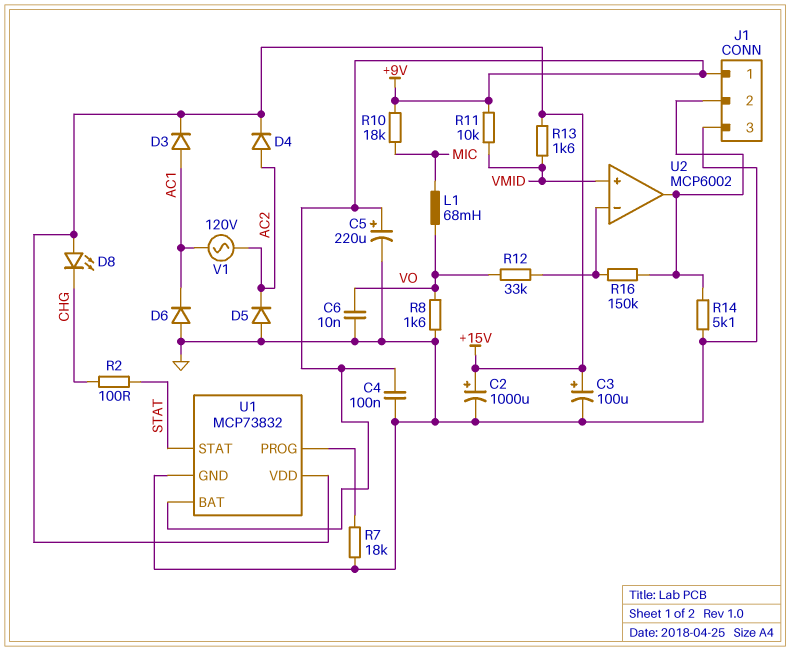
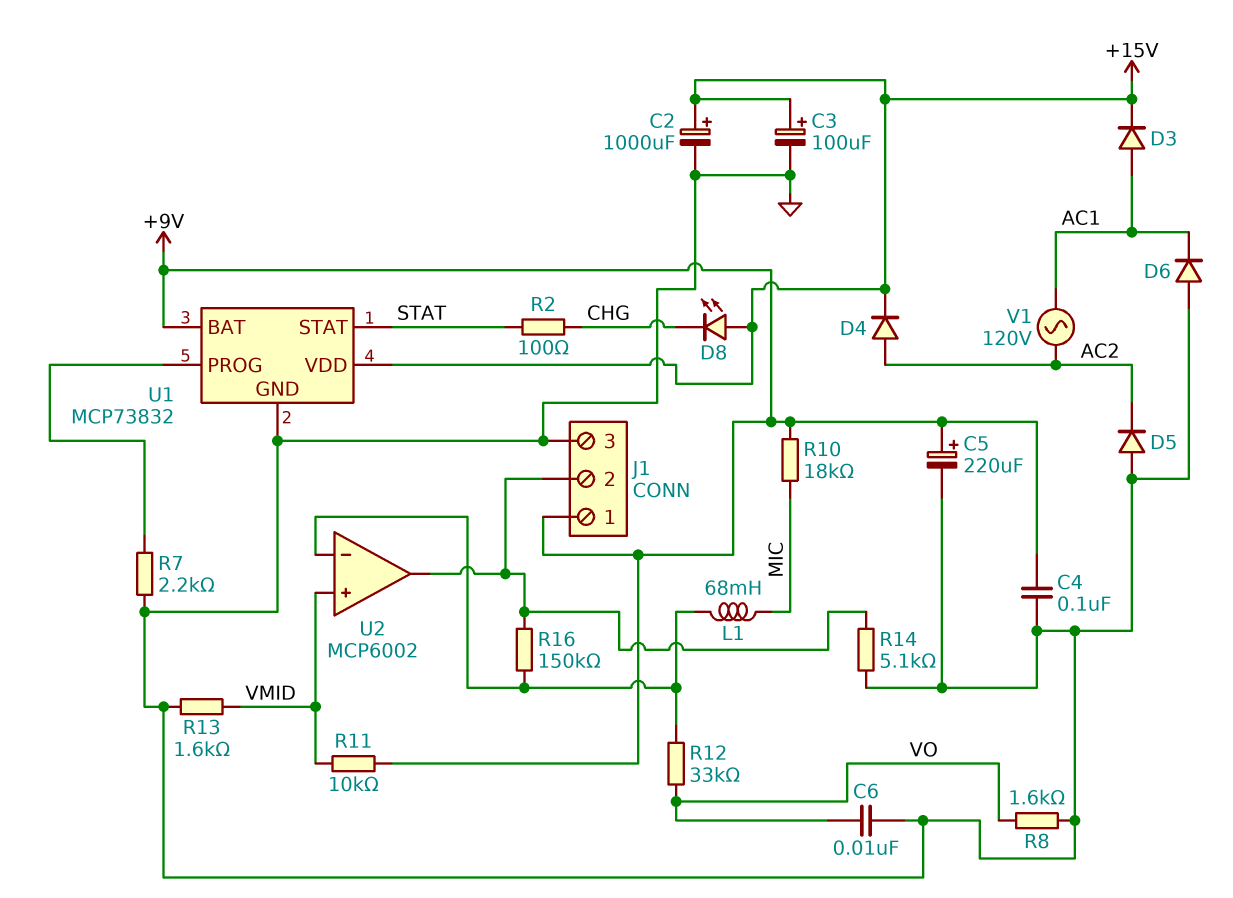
L1: 68mH (MIC, VO) -> 68mH (MIC, U2/in-)
R7: 18k (GND, U1/PROG) -> 2.2k (GND, U1/PROG)
R13: 1.6k (+15V, VMID) -> 1.6k (GND, VMID)

